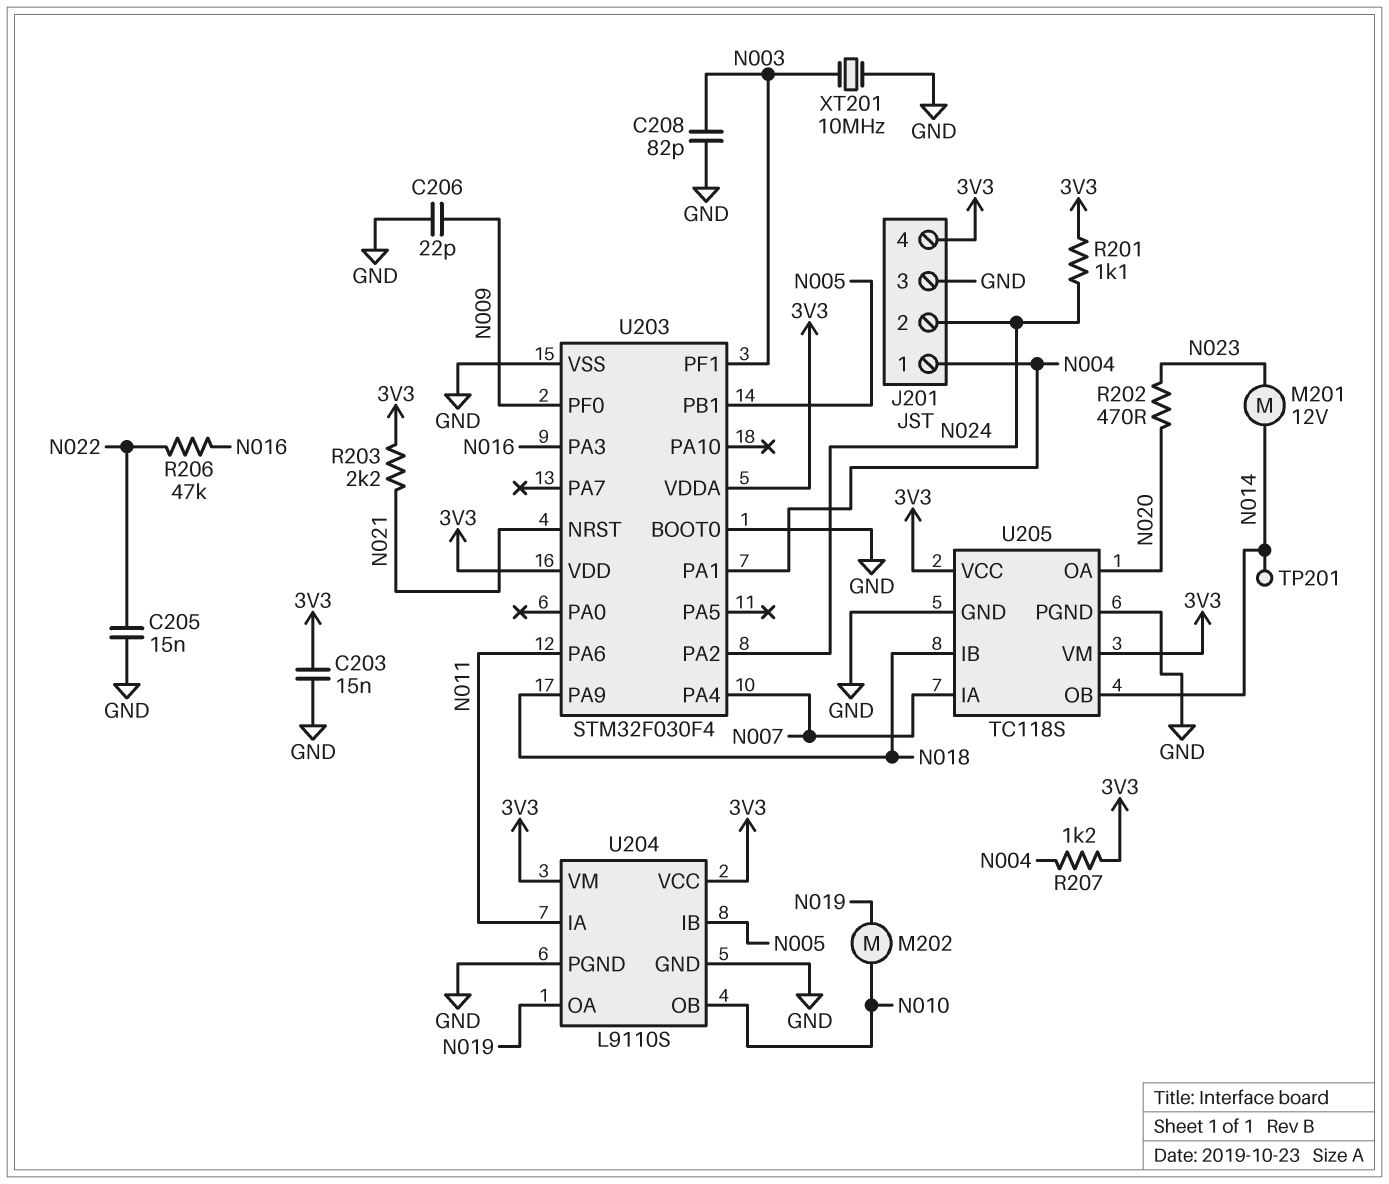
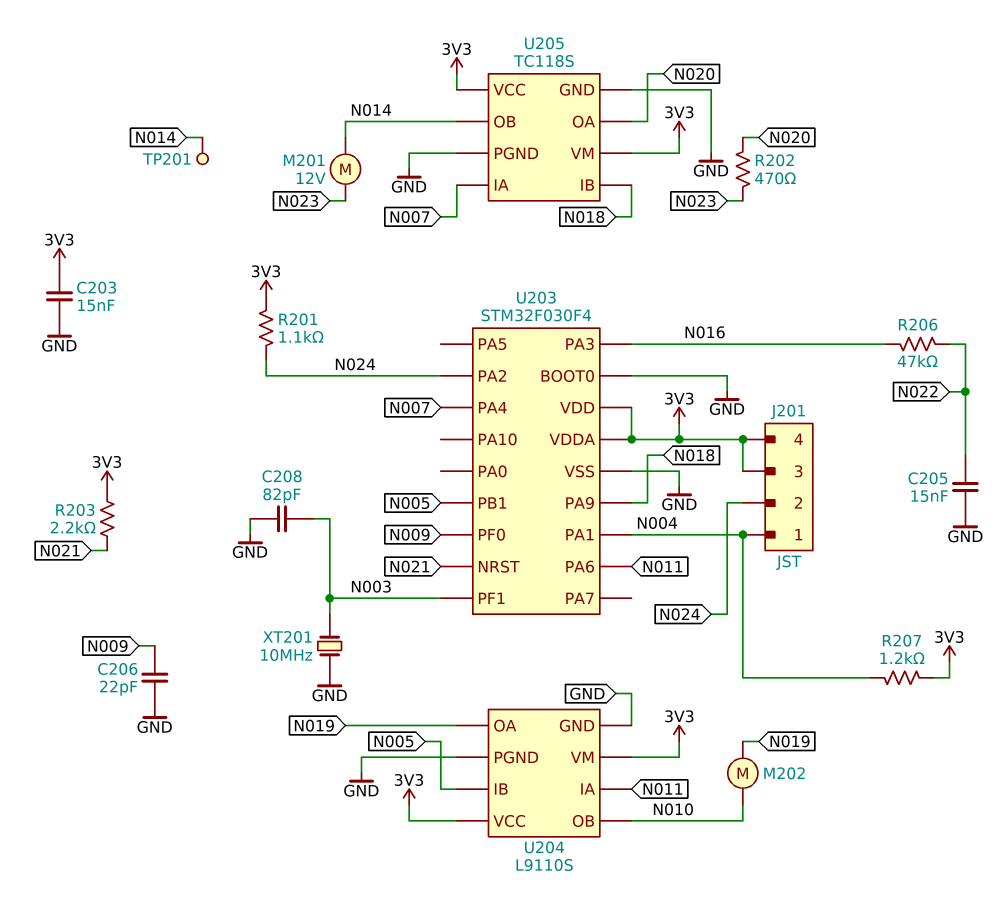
J201 pin 3: GND -> 3V3

